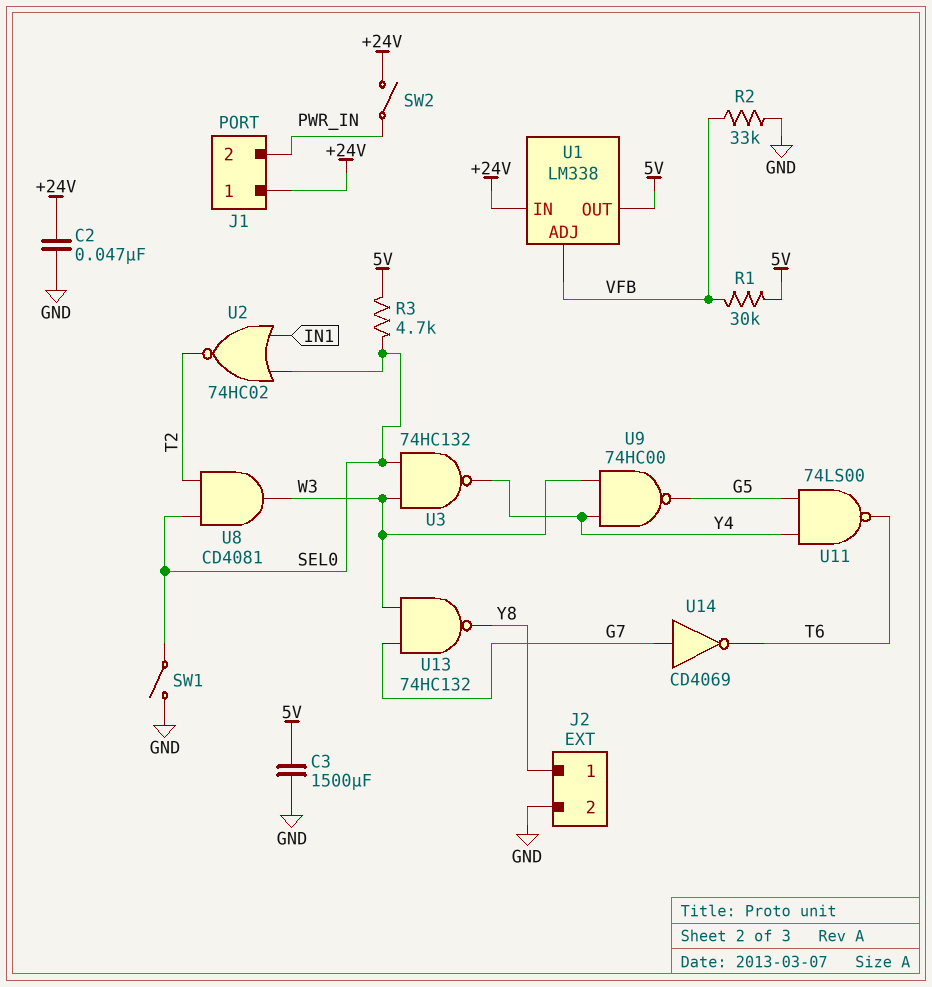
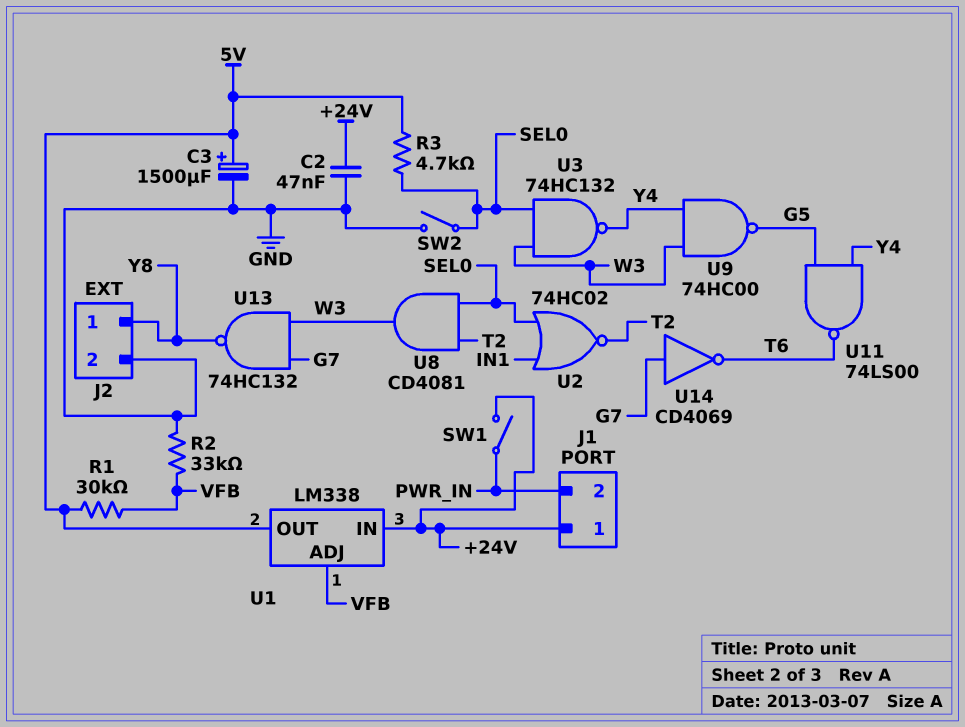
C3: 1500uF (5V, GND) -> 1500uF (plus 5V, minus GND)
SW1: switch (GND, SEL0) -> switch (+24V, PWR_IN)
SW2: switch (+24V, PWR_IN) -> switch (GND, SEL0)

